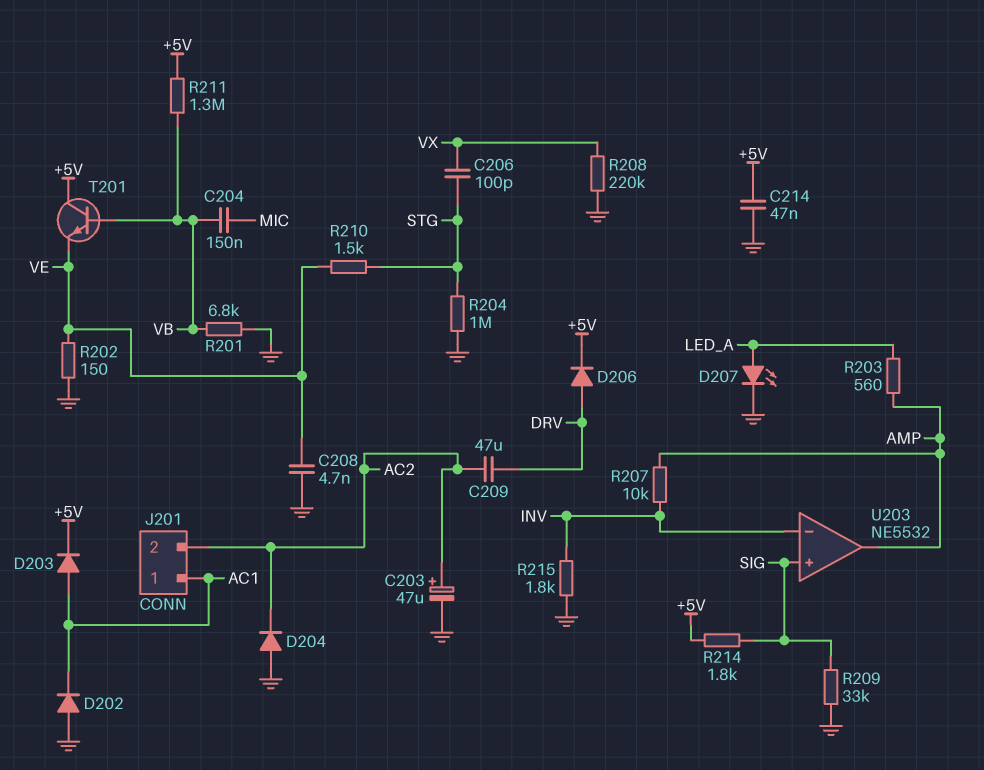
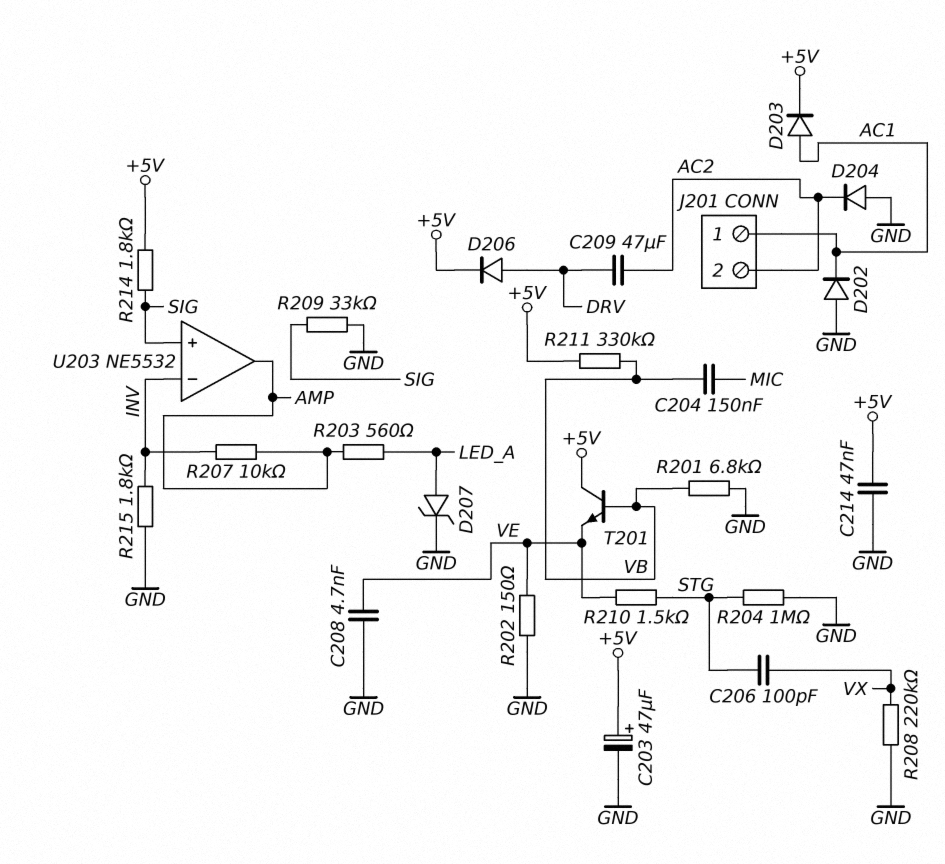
C203: 47uF (plus AC2, minus GND) -> 47uF (plus +5V, minus GND)
D207: LED (A LED_A, K GND) -> zener (A LED_A, K GND)
R211: 1.3M (+5V, VB) -> 330k (+5V, VB)

